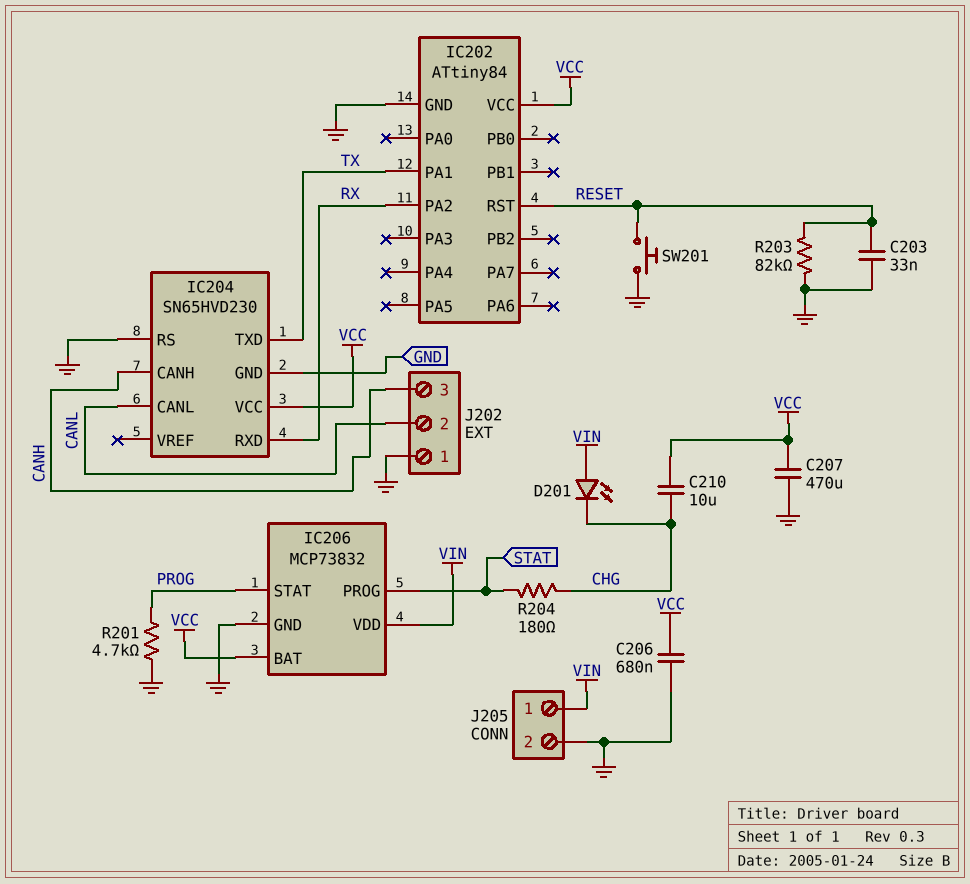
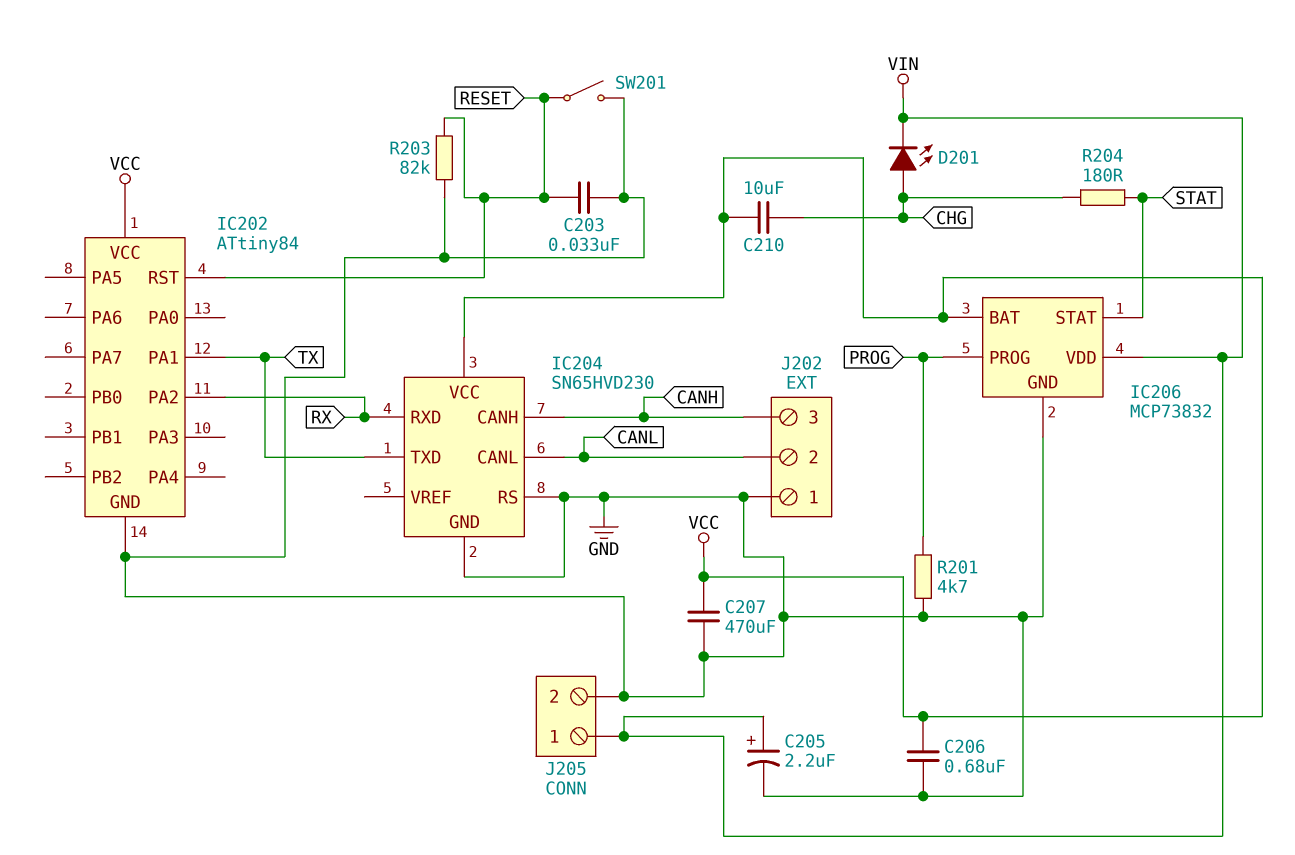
C205: none -> 2.2uF (plus VIN, minus GND)
D201: LED (A VIN, K CHG) -> LED (A CHG, K VIN)
IC206 pin PROG: STAT -> PROG
IC206 pin STAT: PROG -> STAT
SW201: button (GND, RESET) -> switch (GND, RESET)

